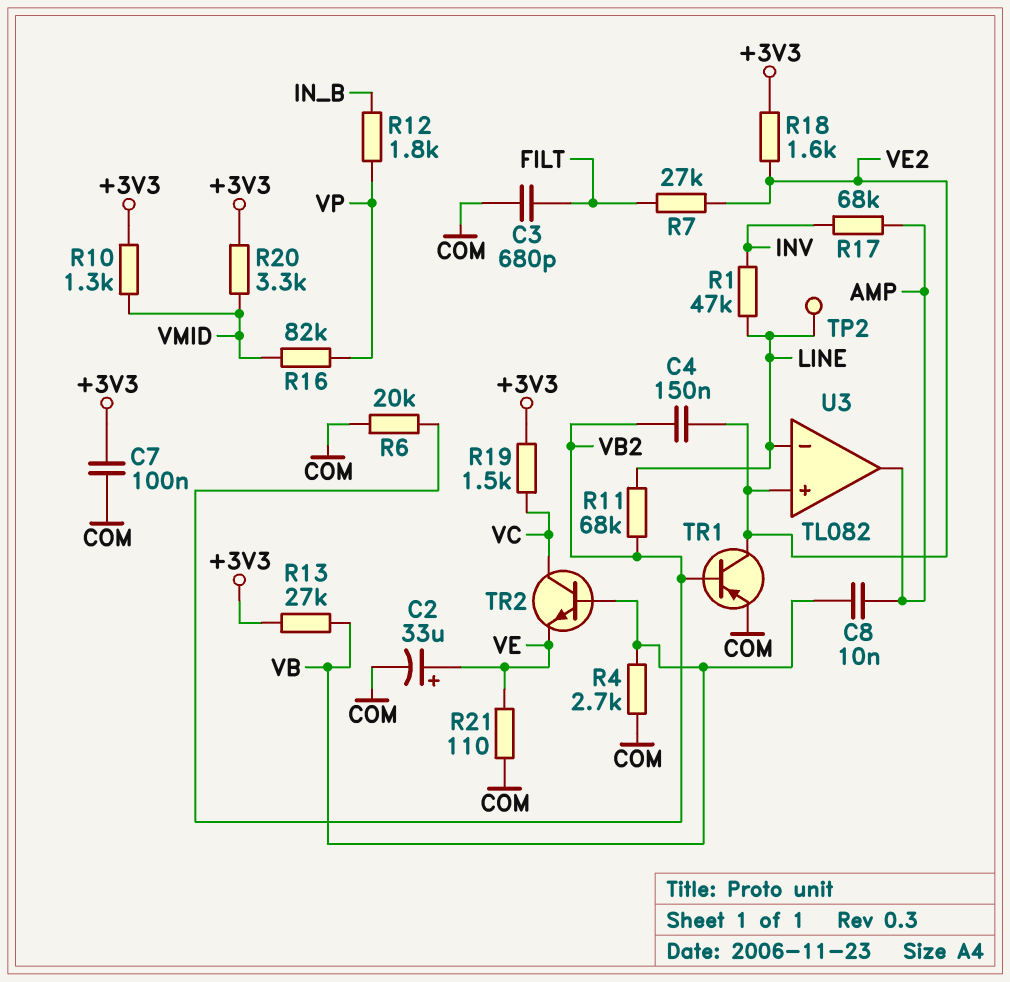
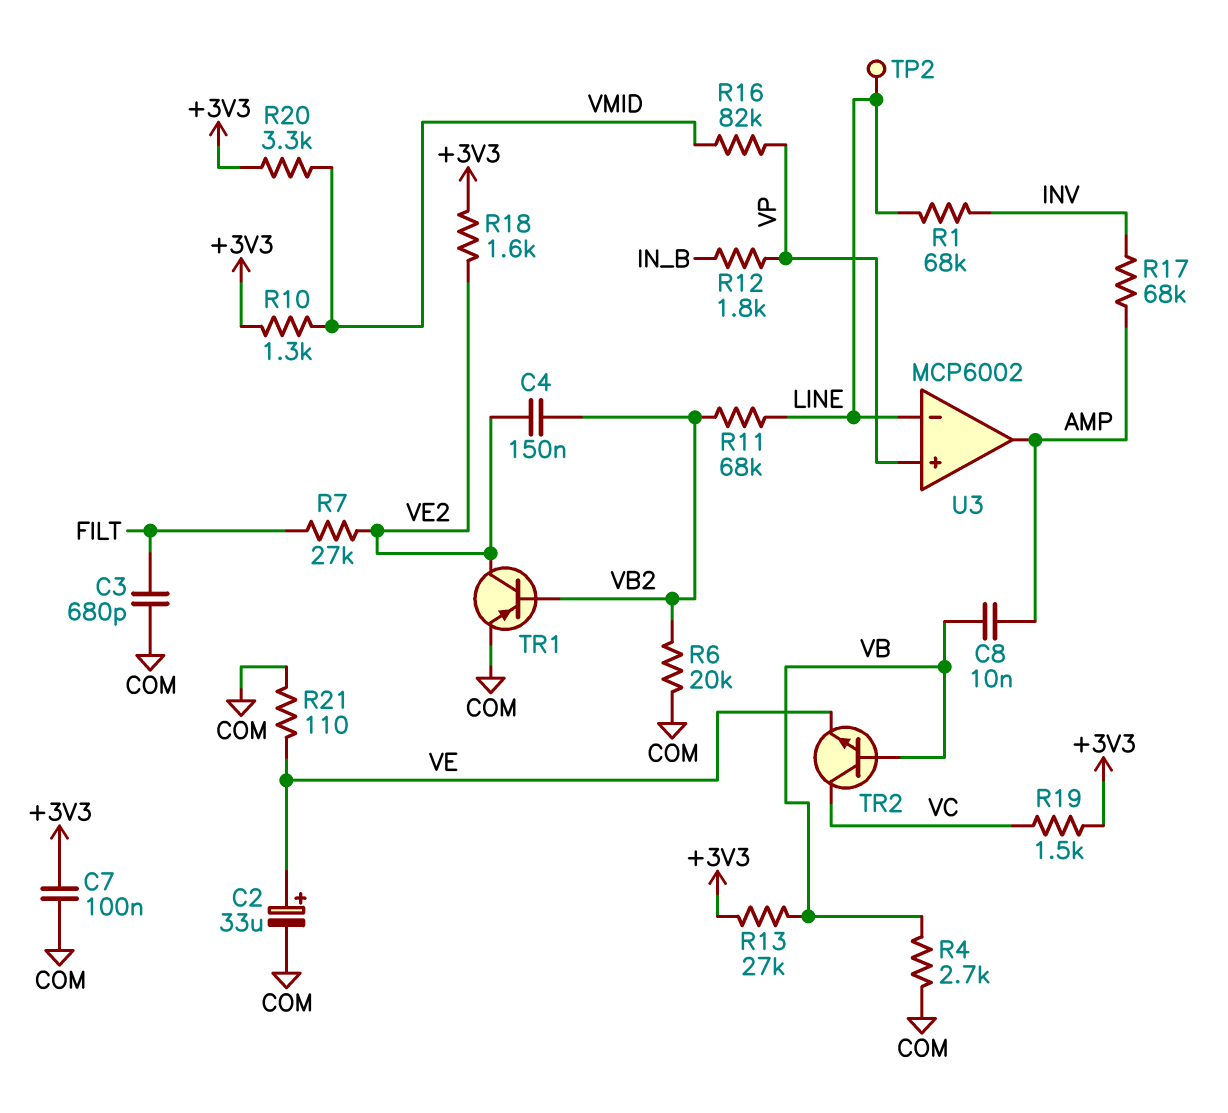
R1: 47k (INV, LINE) -> 68k (INV, LINE)
U3: TL082 -> MCP6002
U3 pin in+: VE2 -> VP

